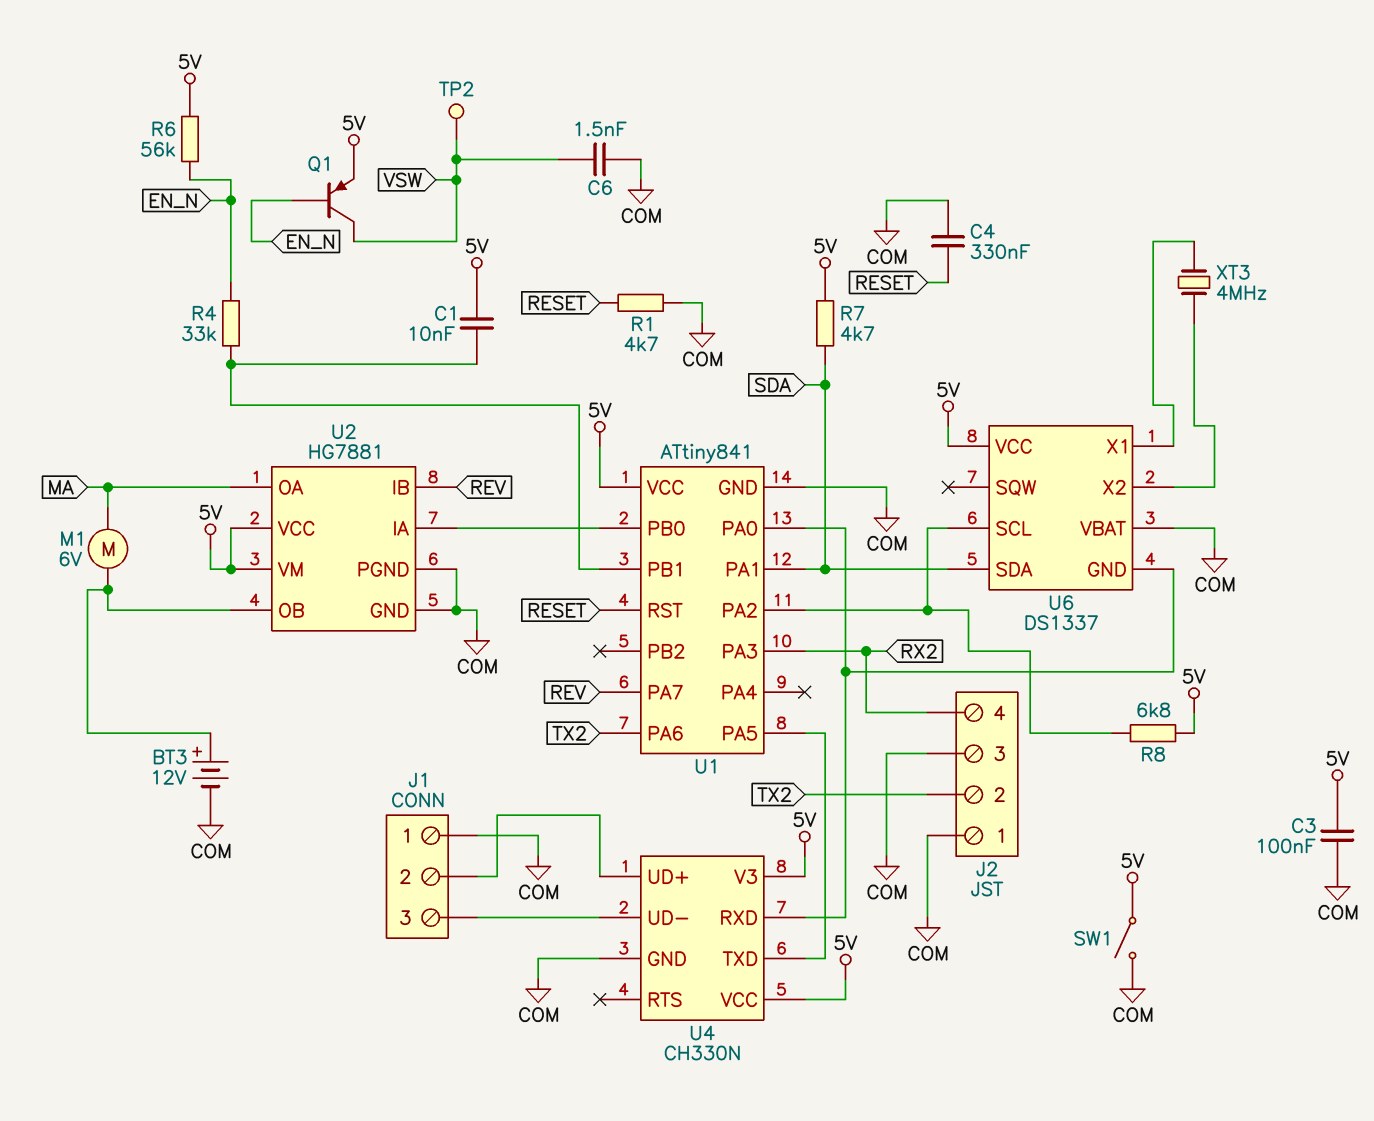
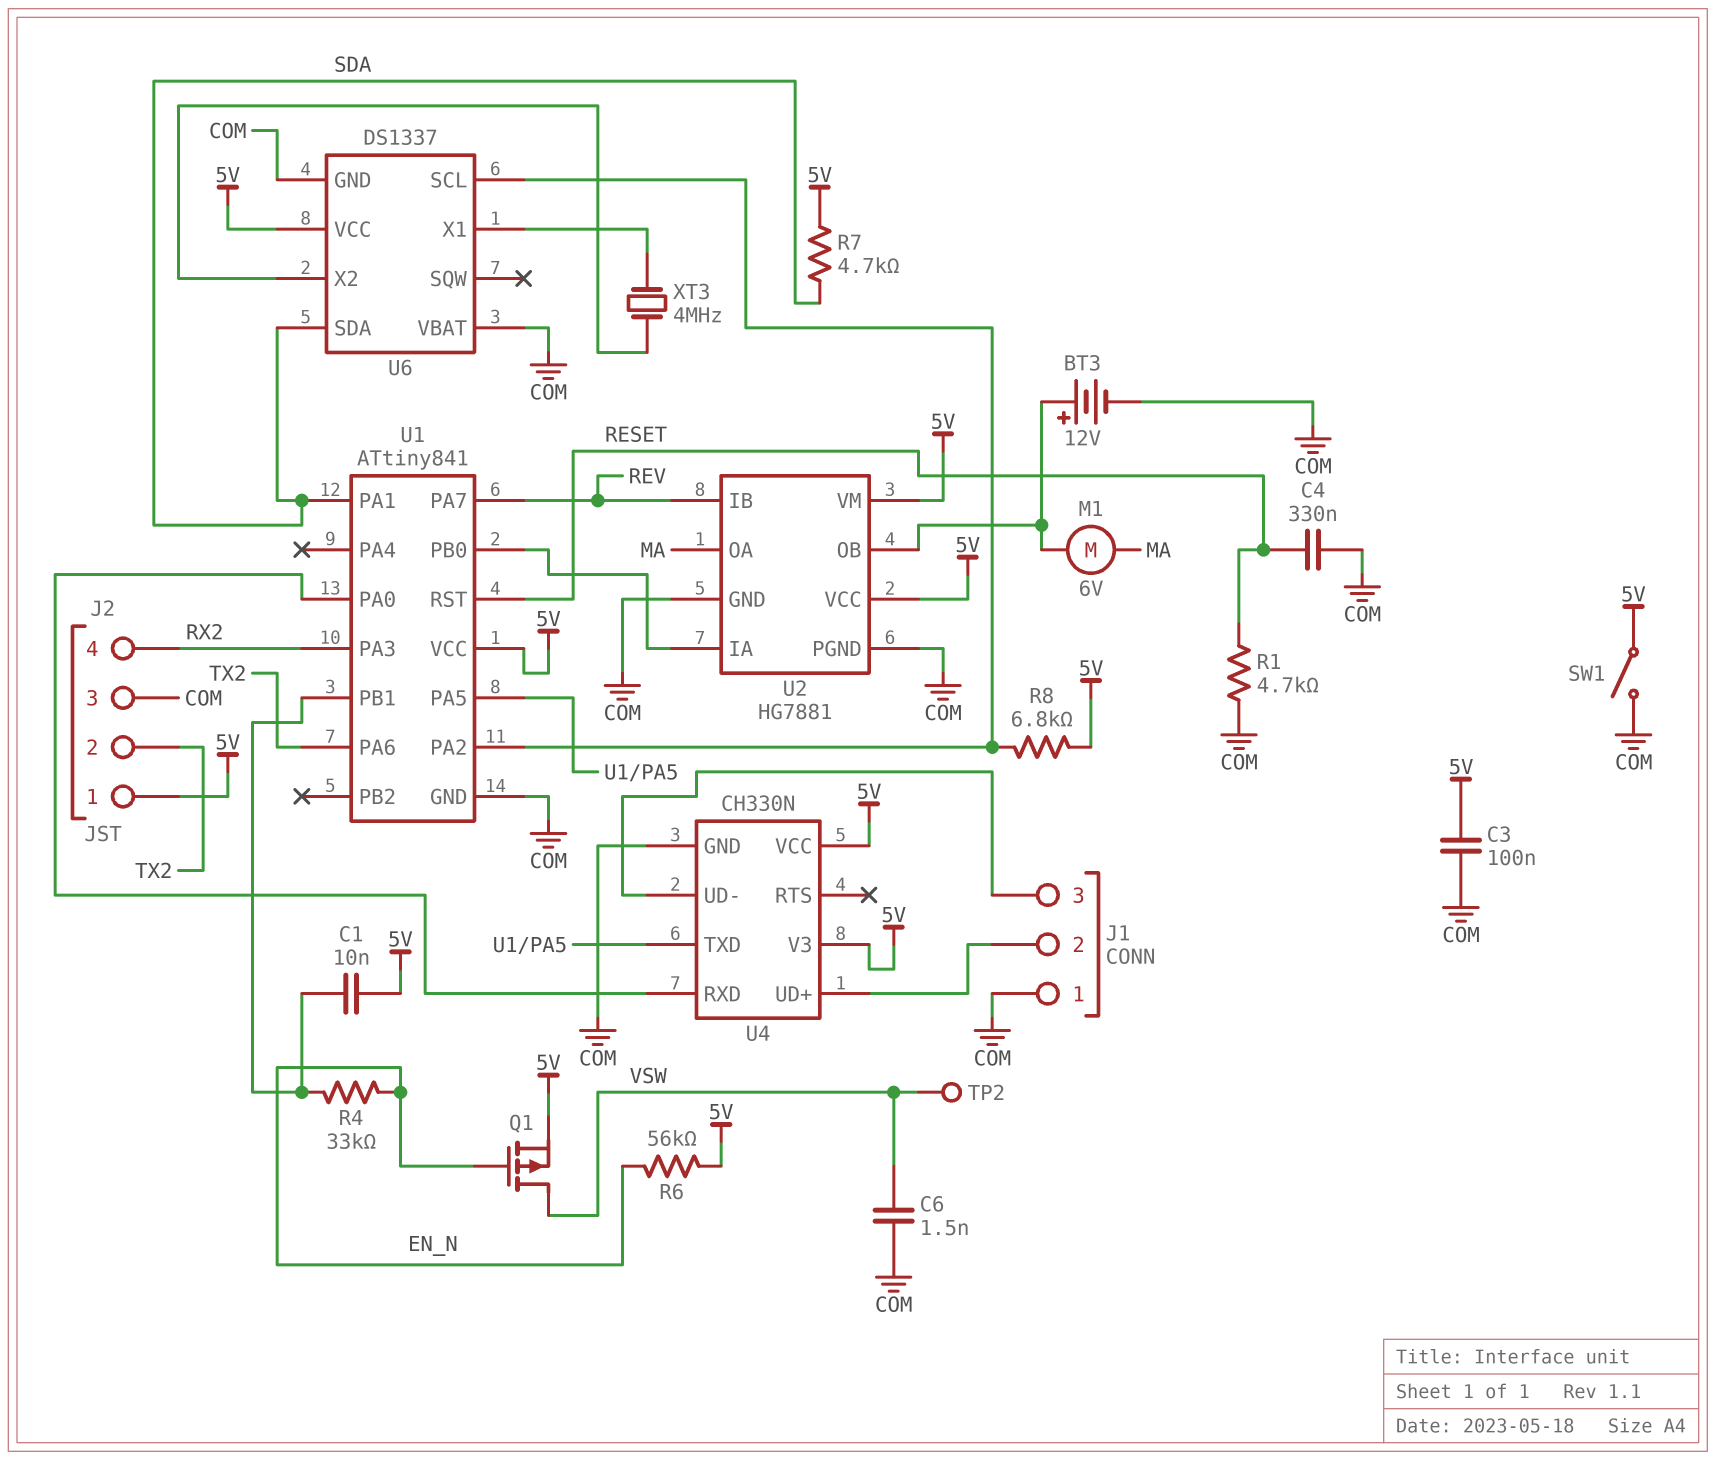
J2 pin 1: COM -> 5V
Q1: PNP (B EN_N, C VSW, E 5V) -> PMOS (G EN_N, D VSW, S 5V)
U6 pin GND: U1/PA0 -> COM

